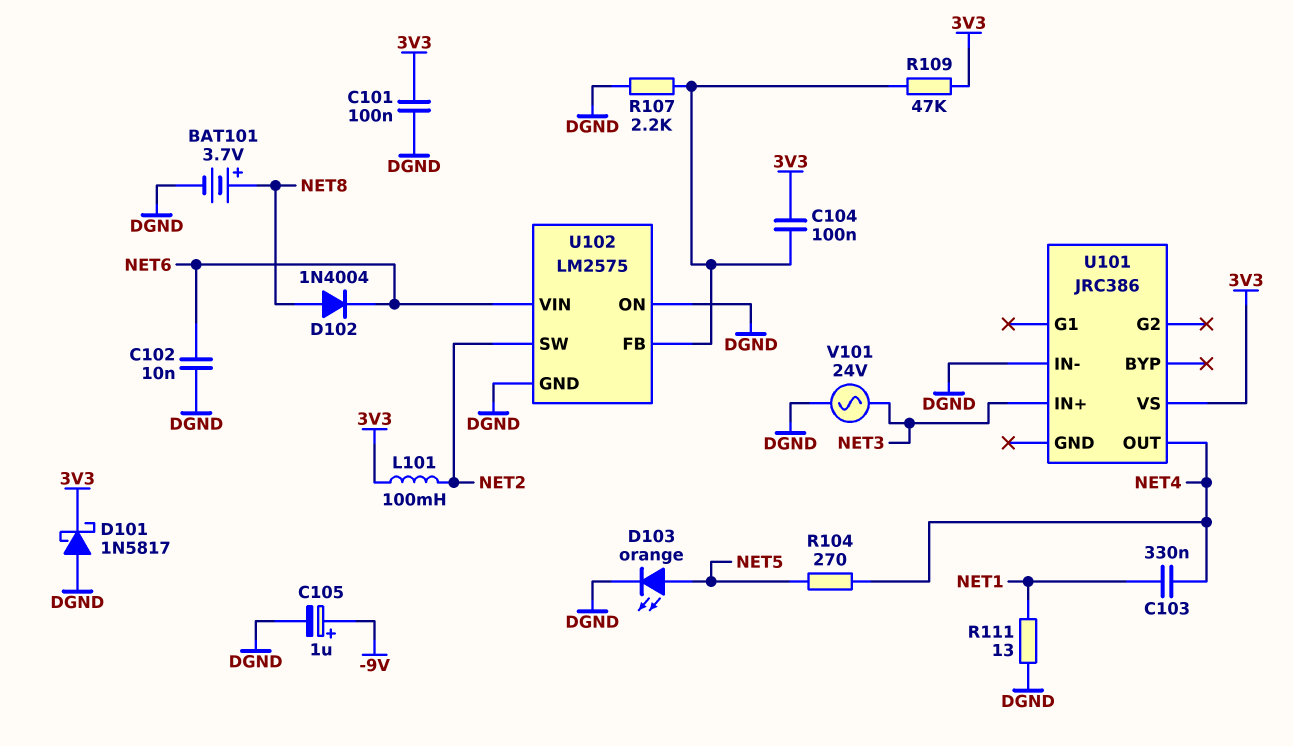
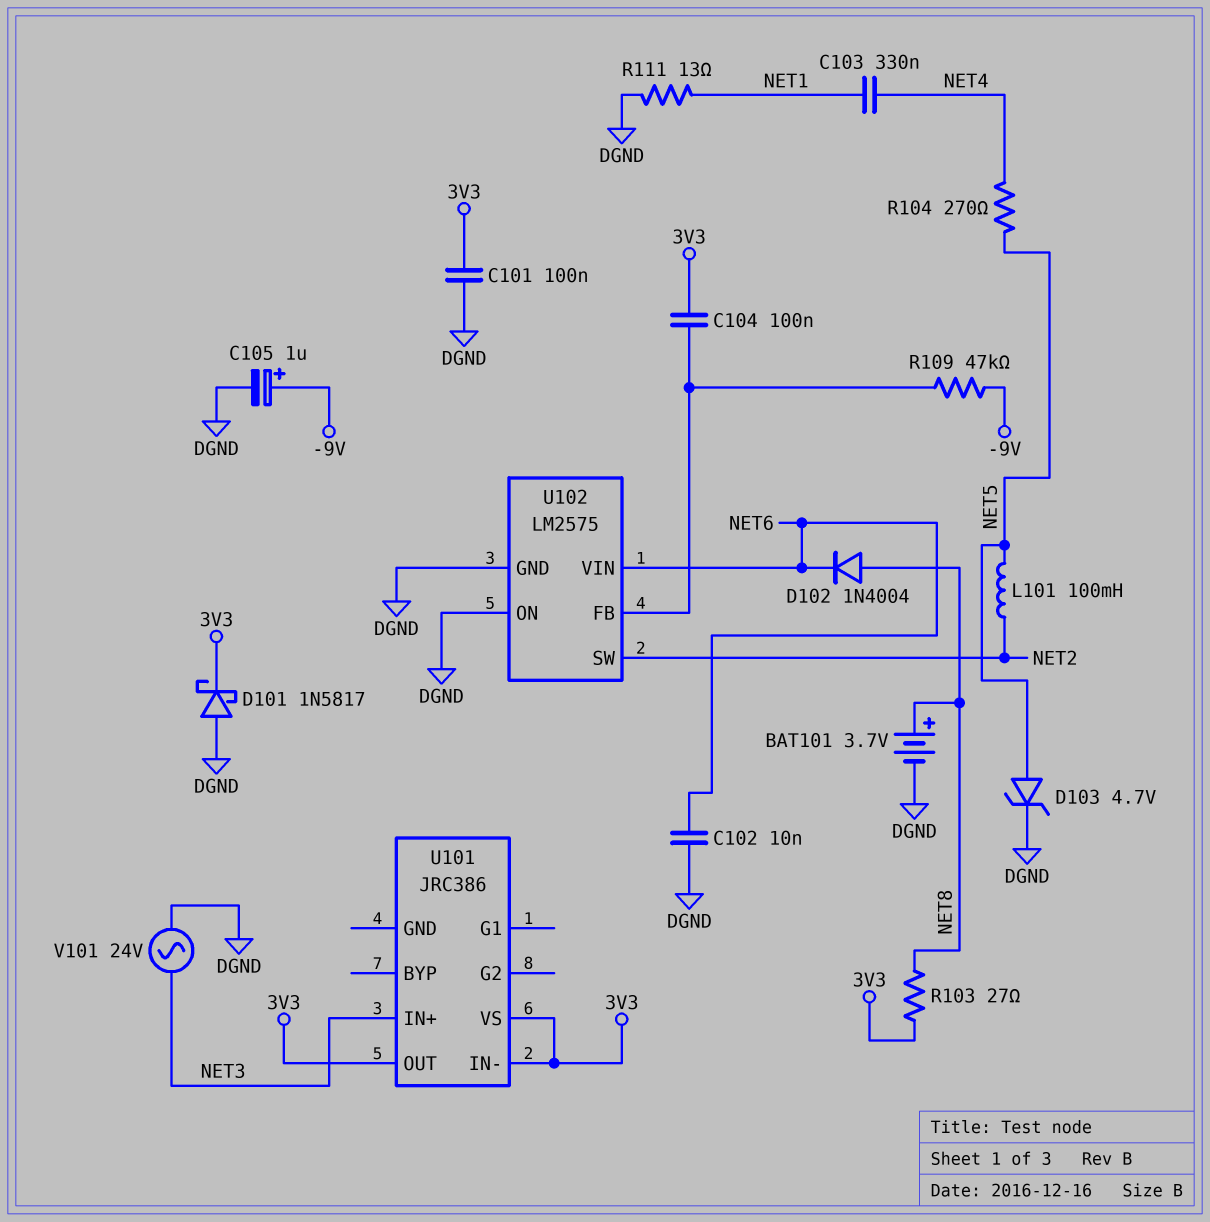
D103: LED orange (A NET5, K DGND) -> zener 4.7V (A NET5, K DGND)
L101: 100mH (3V3, NET2) -> 100mH (NET2, NET5)
R103: none -> 27 (3V3, NET8)
R107: 2.2k (DGND, U102/FB) -> none
R109: 47k (3V3, U102/FB) -> 47k (-9V, U102/FB)
U101 pin IN-: DGND -> 3V3
U101 pin OUT: NET4 -> 3V3

